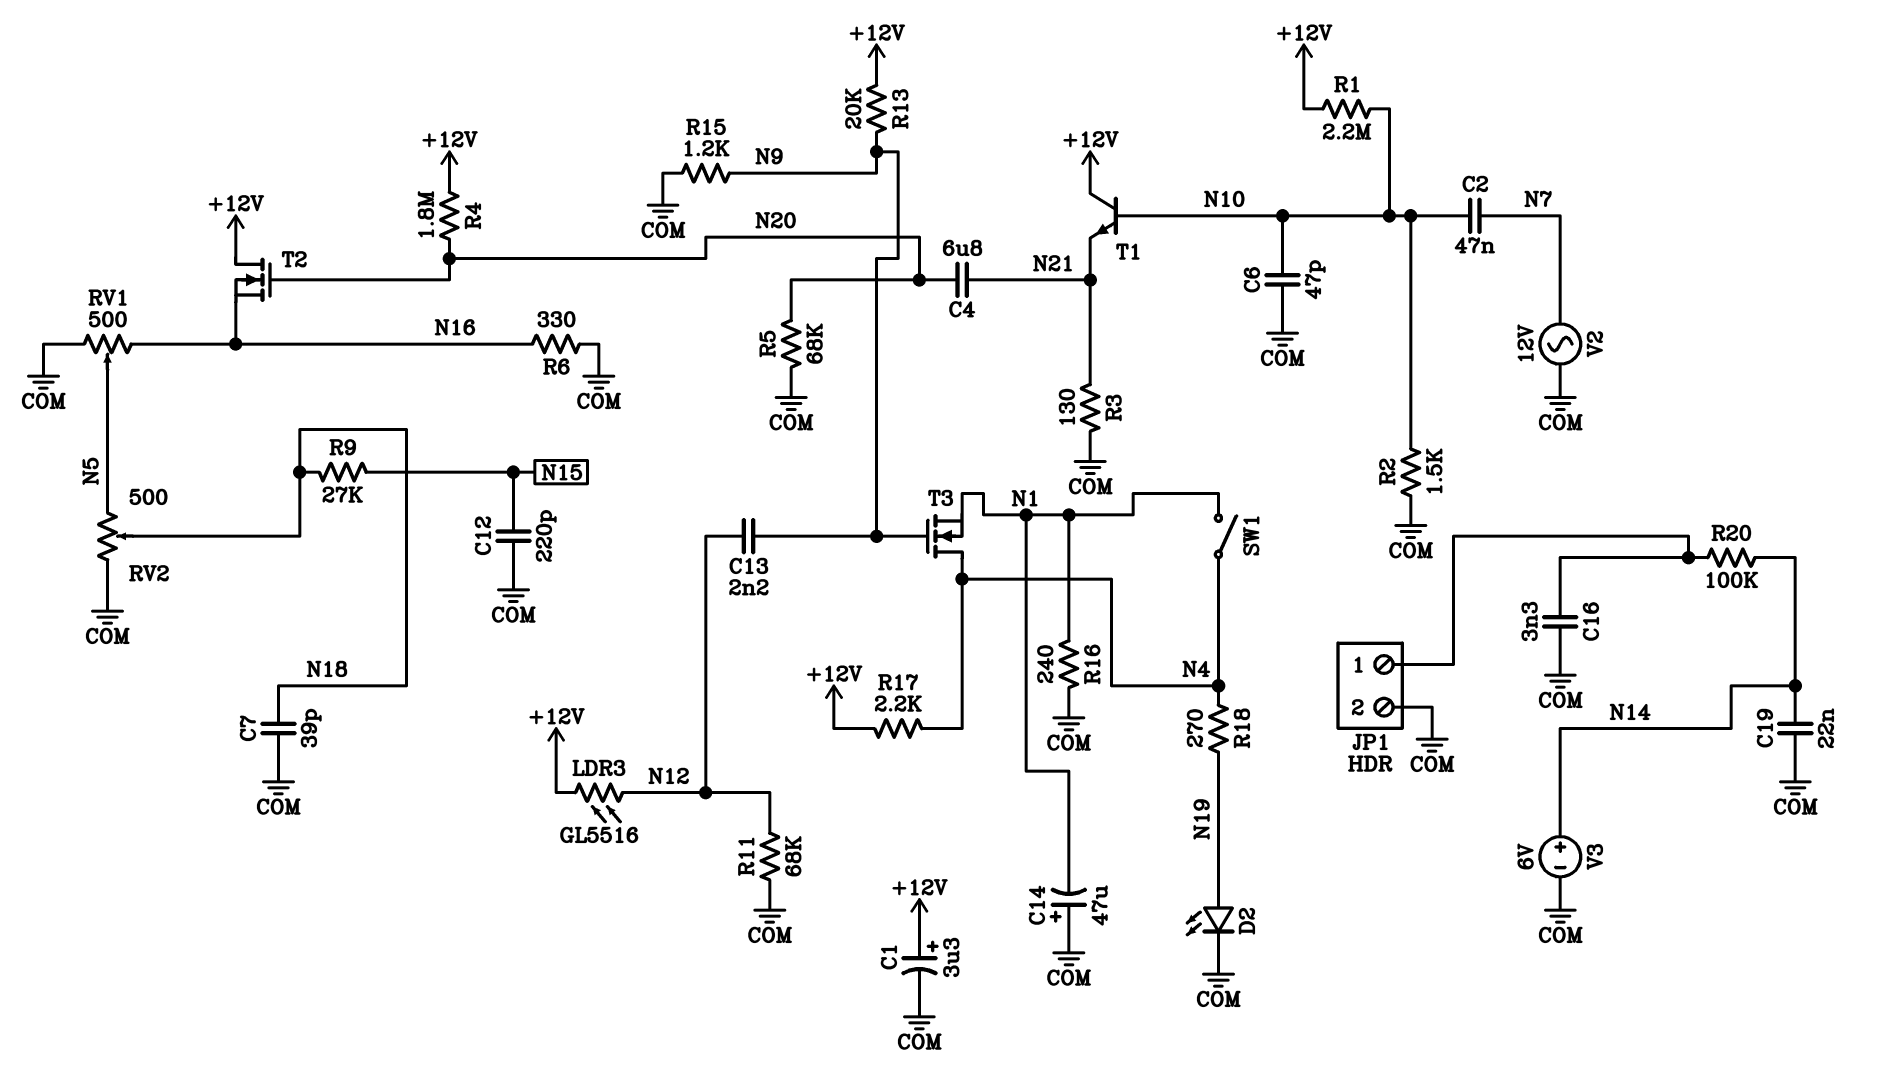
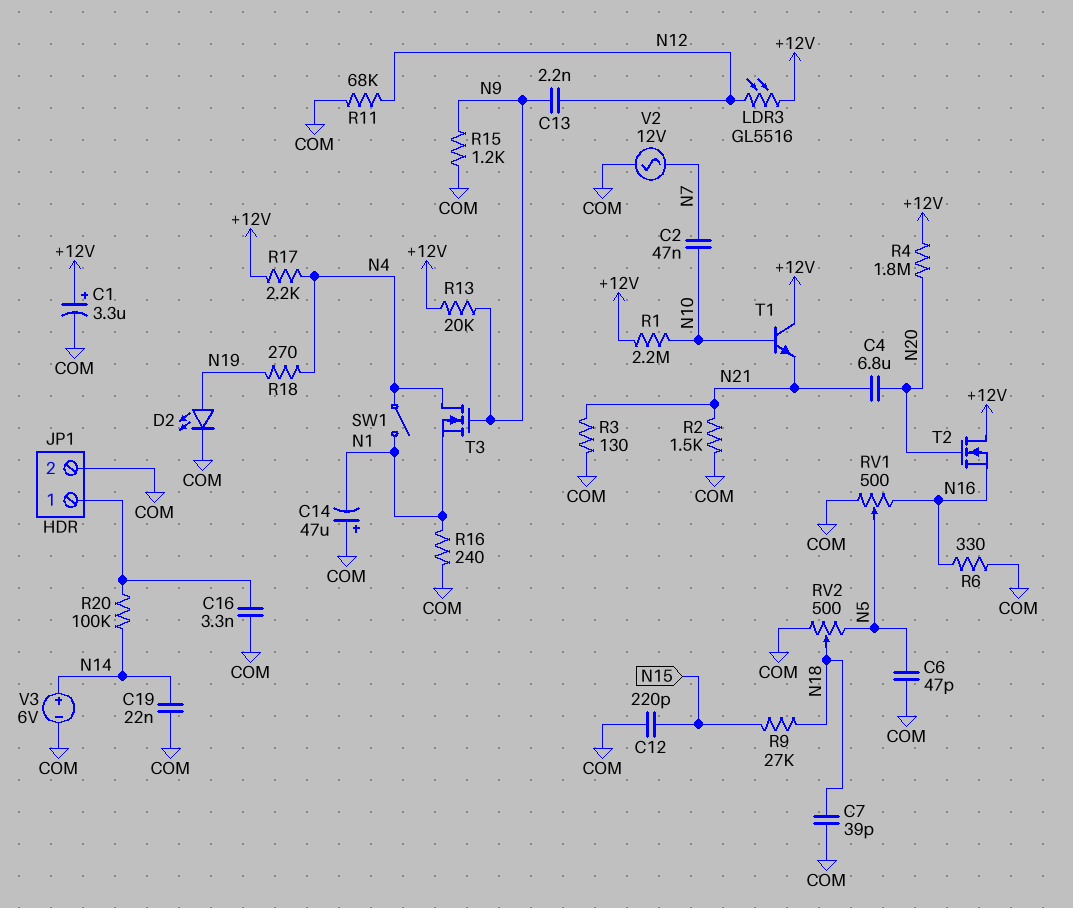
C6: 47pF (COM, N10) -> 47pF (COM, N5)
R2: 1.5k (COM, N10) -> 1.5k (COM, N21)
R5: 68k (COM, N20) -> none

